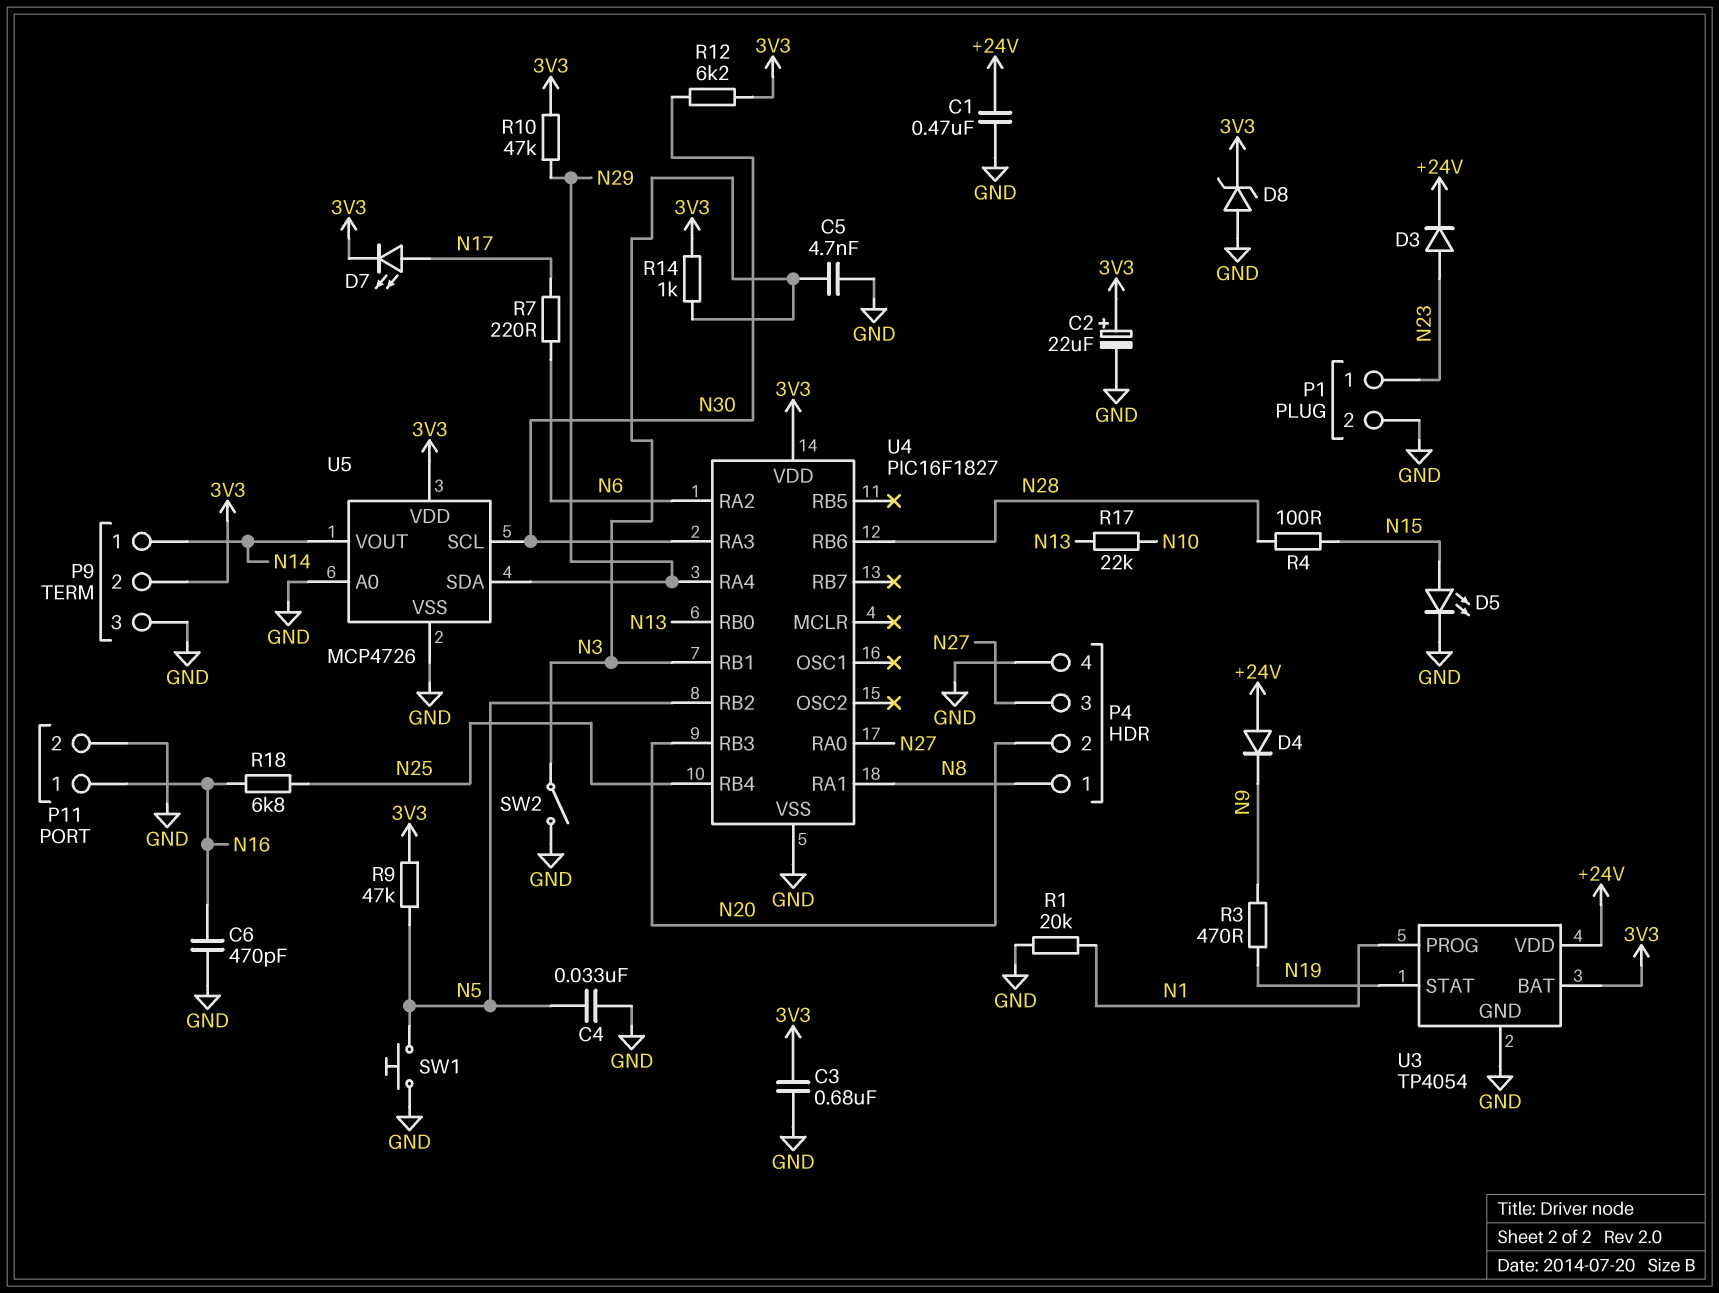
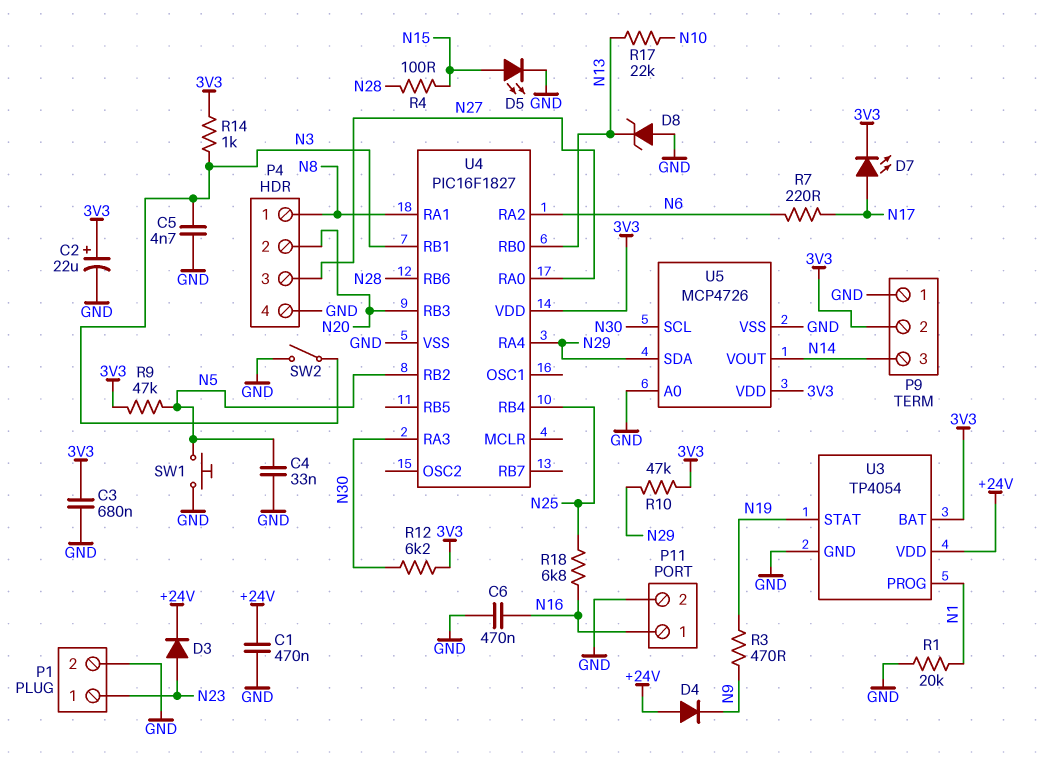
C6: 470pF (GND, N16) -> 470nF (GND, N16)
D8: zener (A GND, K 3V3) -> zener (A GND, K N13)
P9 pin 1: N14 -> GND
P9 pin 3: GND -> N14

